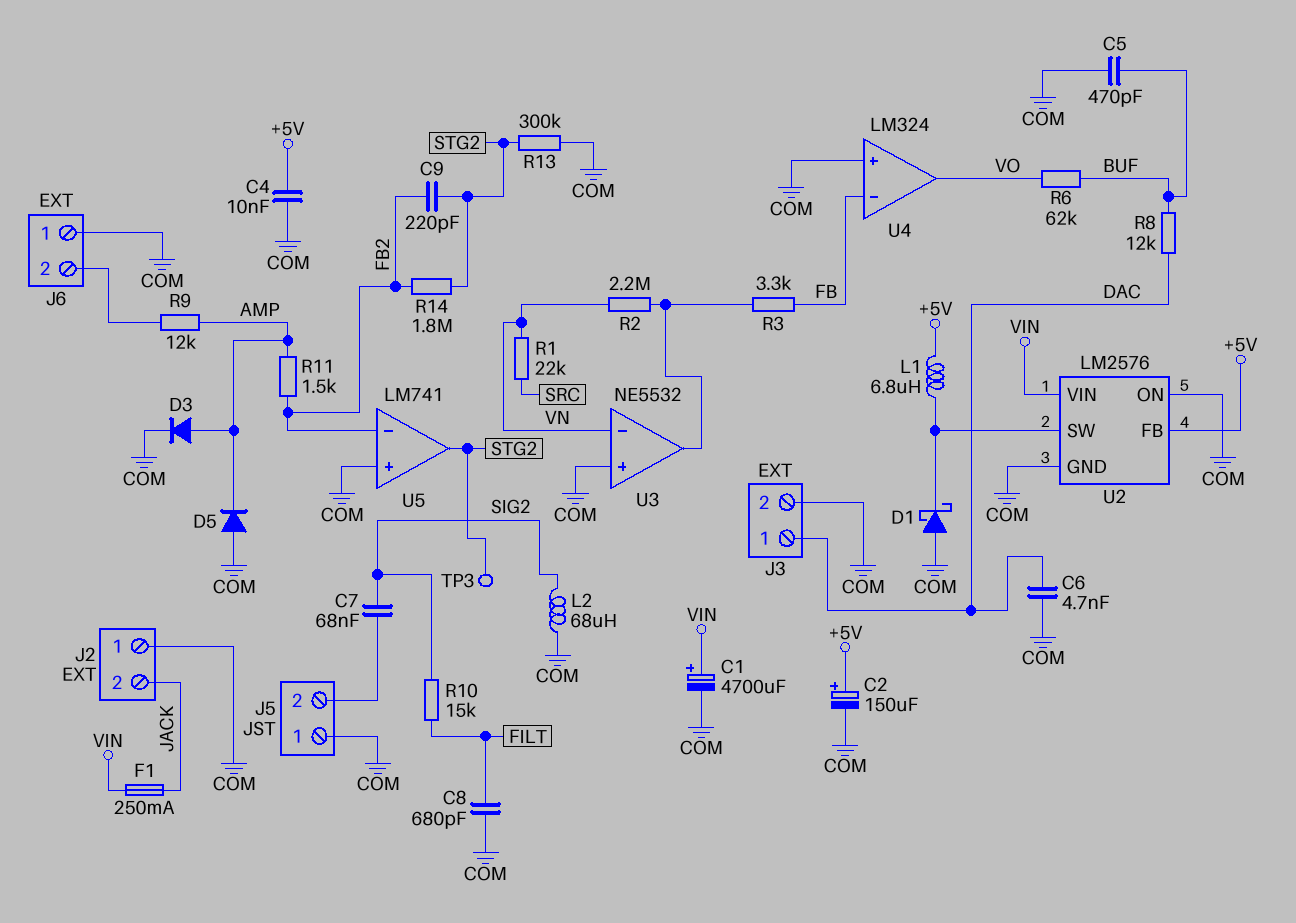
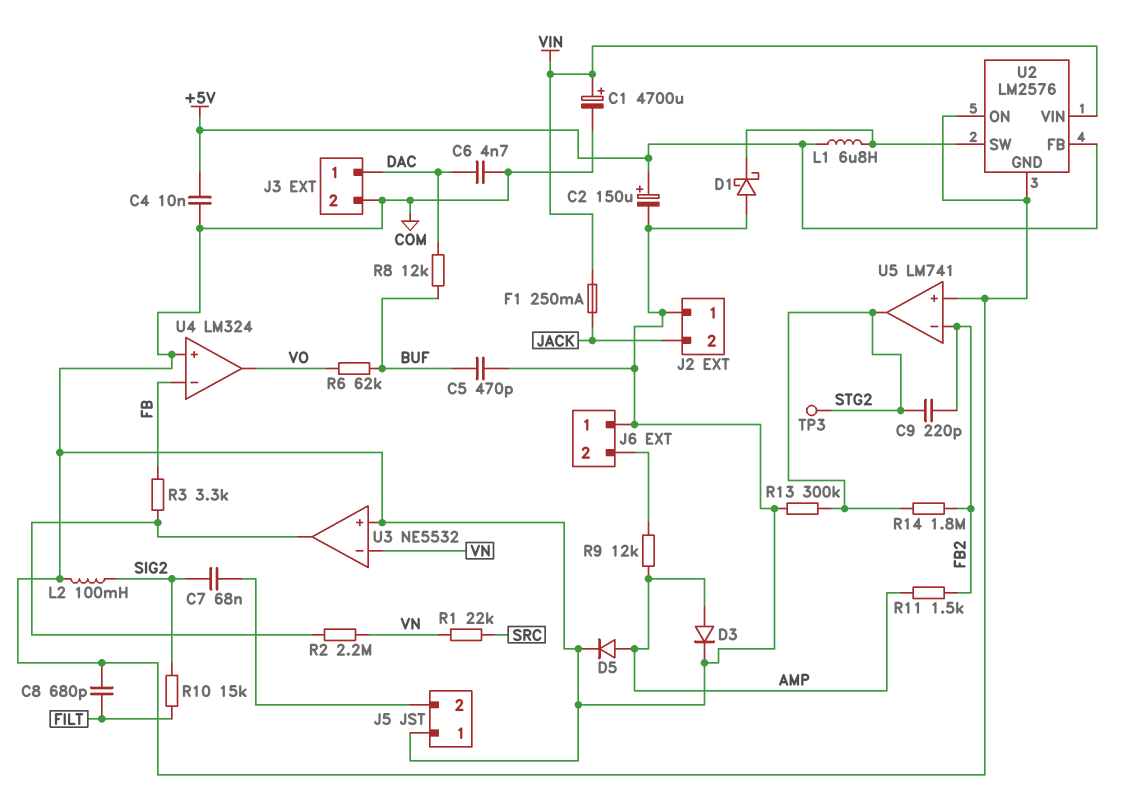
D5: diode (A COM, K AMP) -> diode (A AMP, K COM)
L2: 68uH (COM, SIG2) -> 100mH (COM, SIG2)

